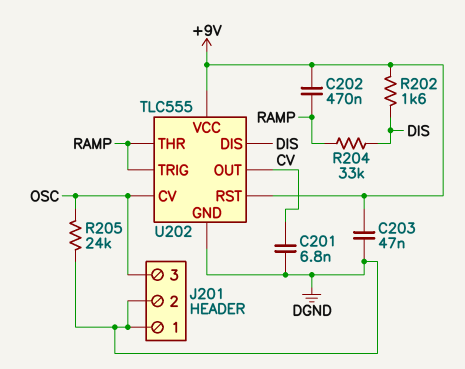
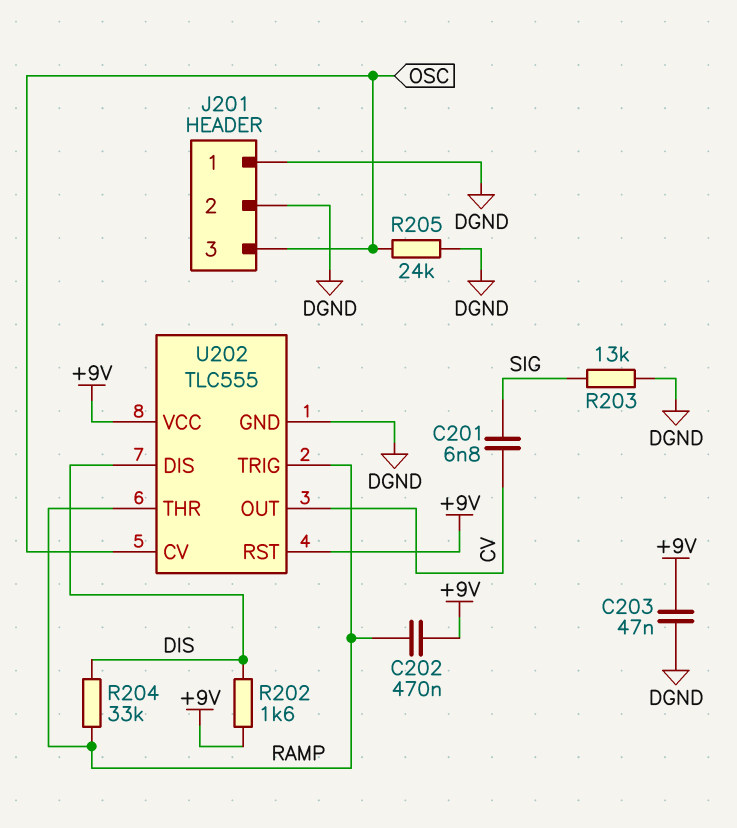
C201: 6.8nF (CV, DGND) -> 6.8nF (CV, SIG)
R203: none -> 13k (DGND, SIG)

